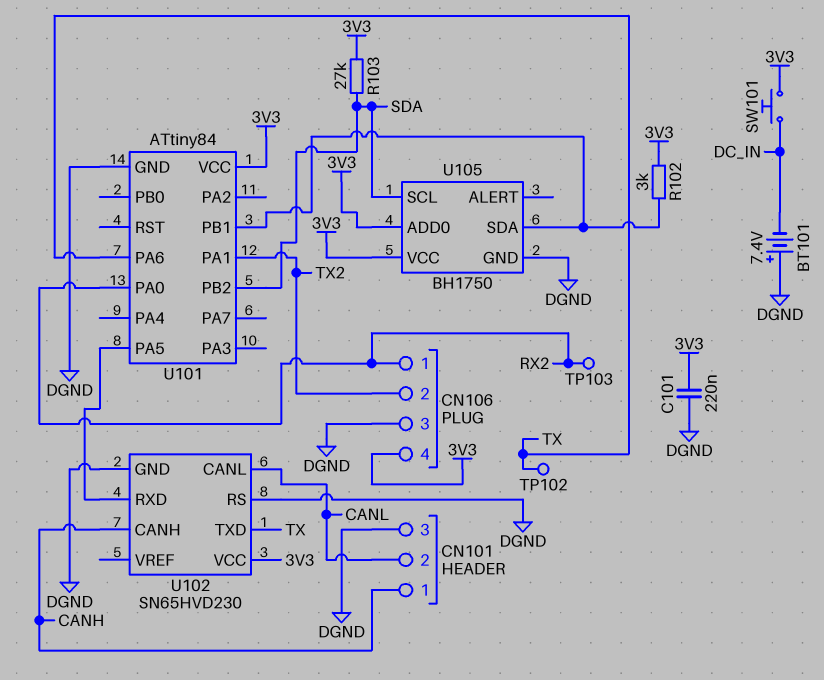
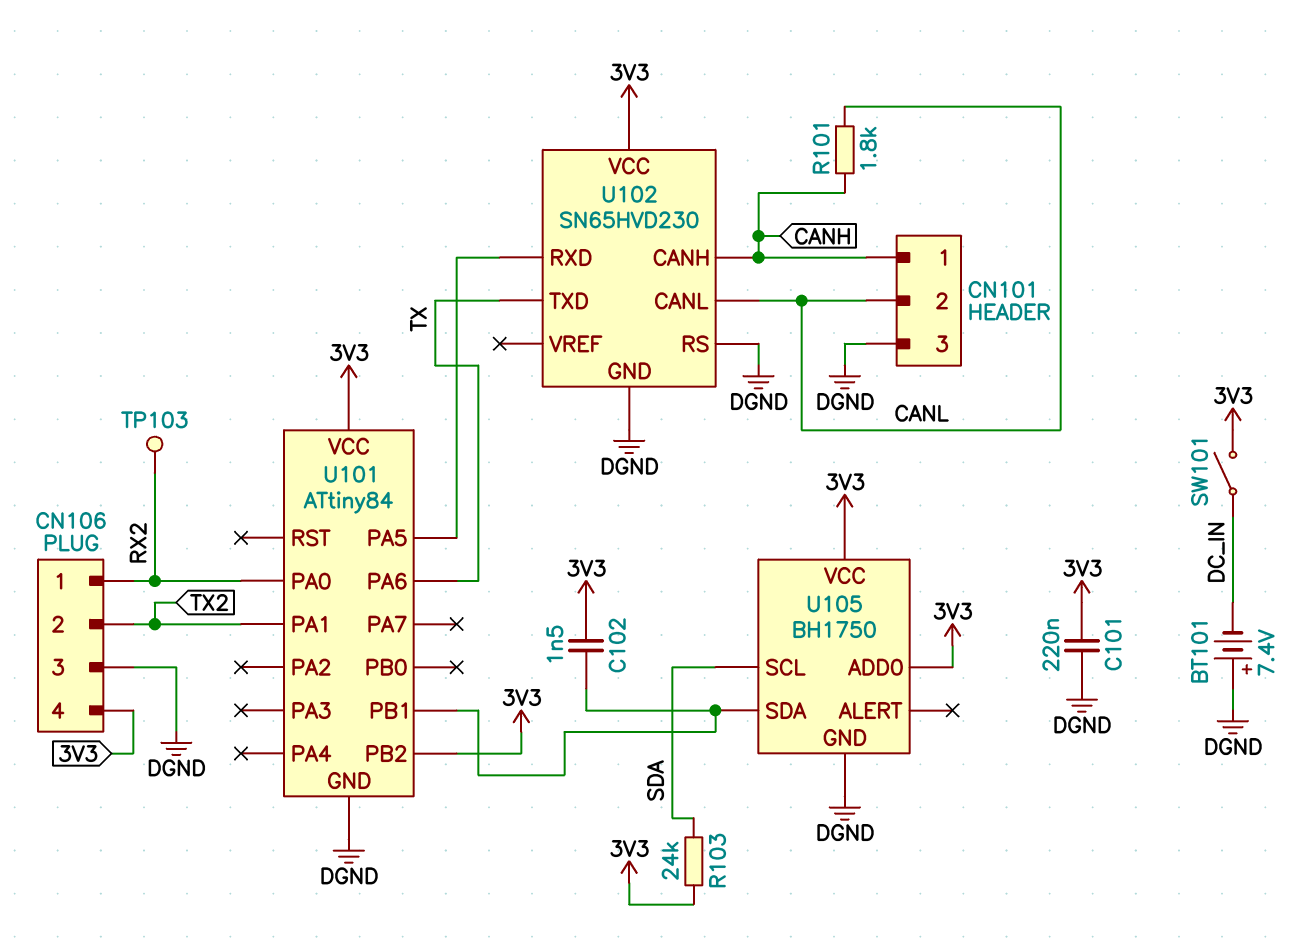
C102: none -> 1.5nF (3V3, U101/PB1)
R101: none -> 1.8k (CANH, CANL)
R102: 3k (3V3, U101/PB1) -> none
R103: 27k (3V3, SDA) -> 24k (3V3, SDA)
SW101: button (3V3, DC_IN) -> switch (3V3, DC_IN)
TP102: test point (TX) -> none
U101 pin PB2: SDA -> 3V3

